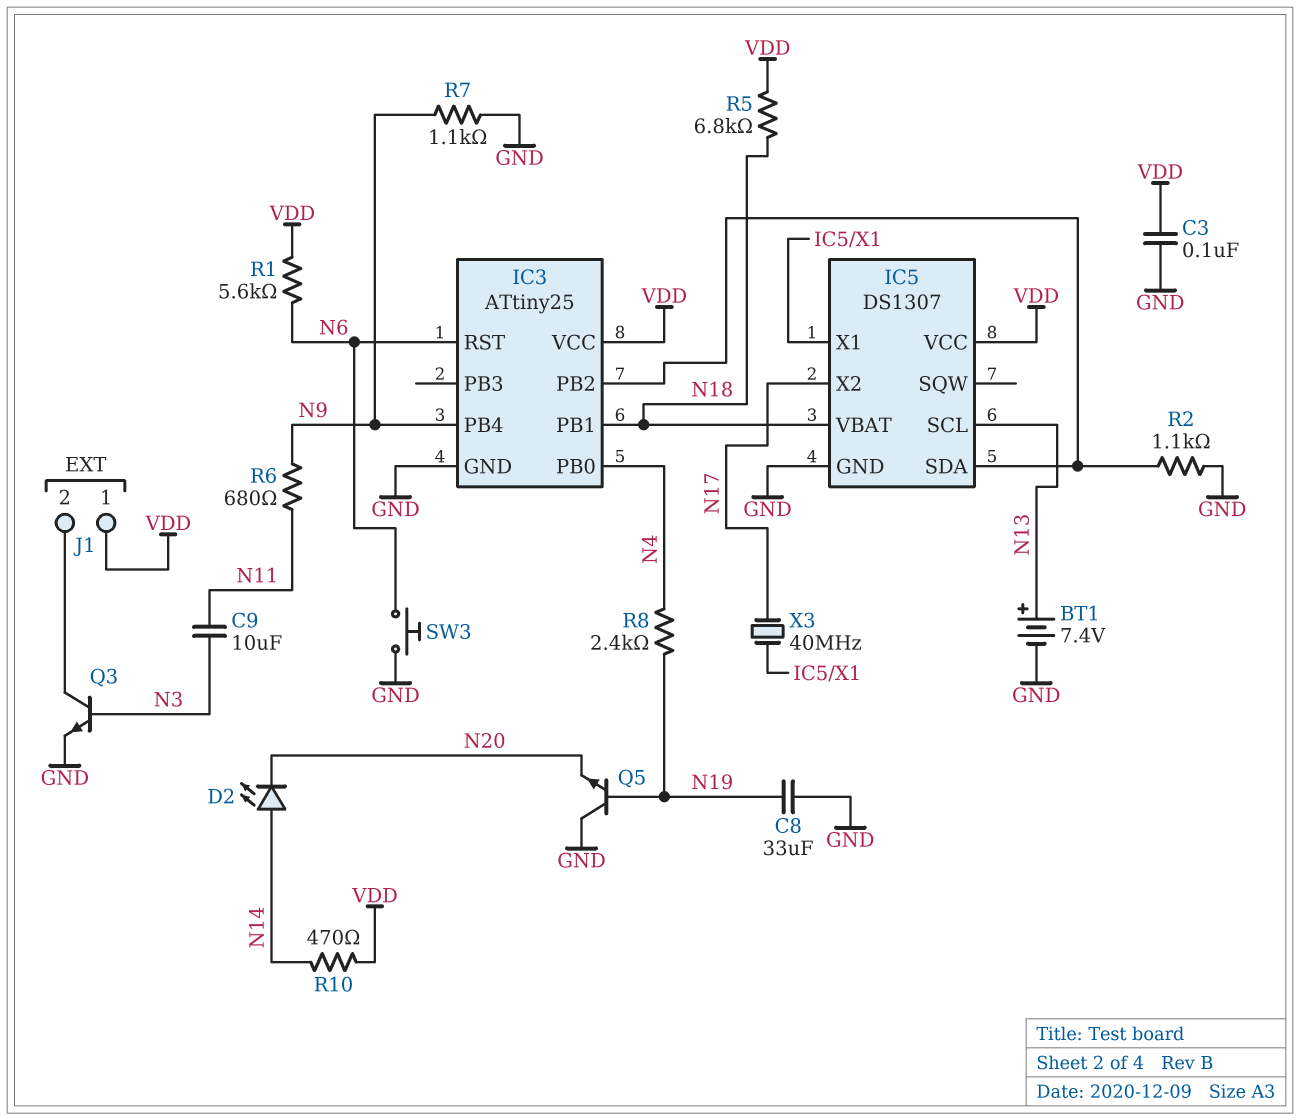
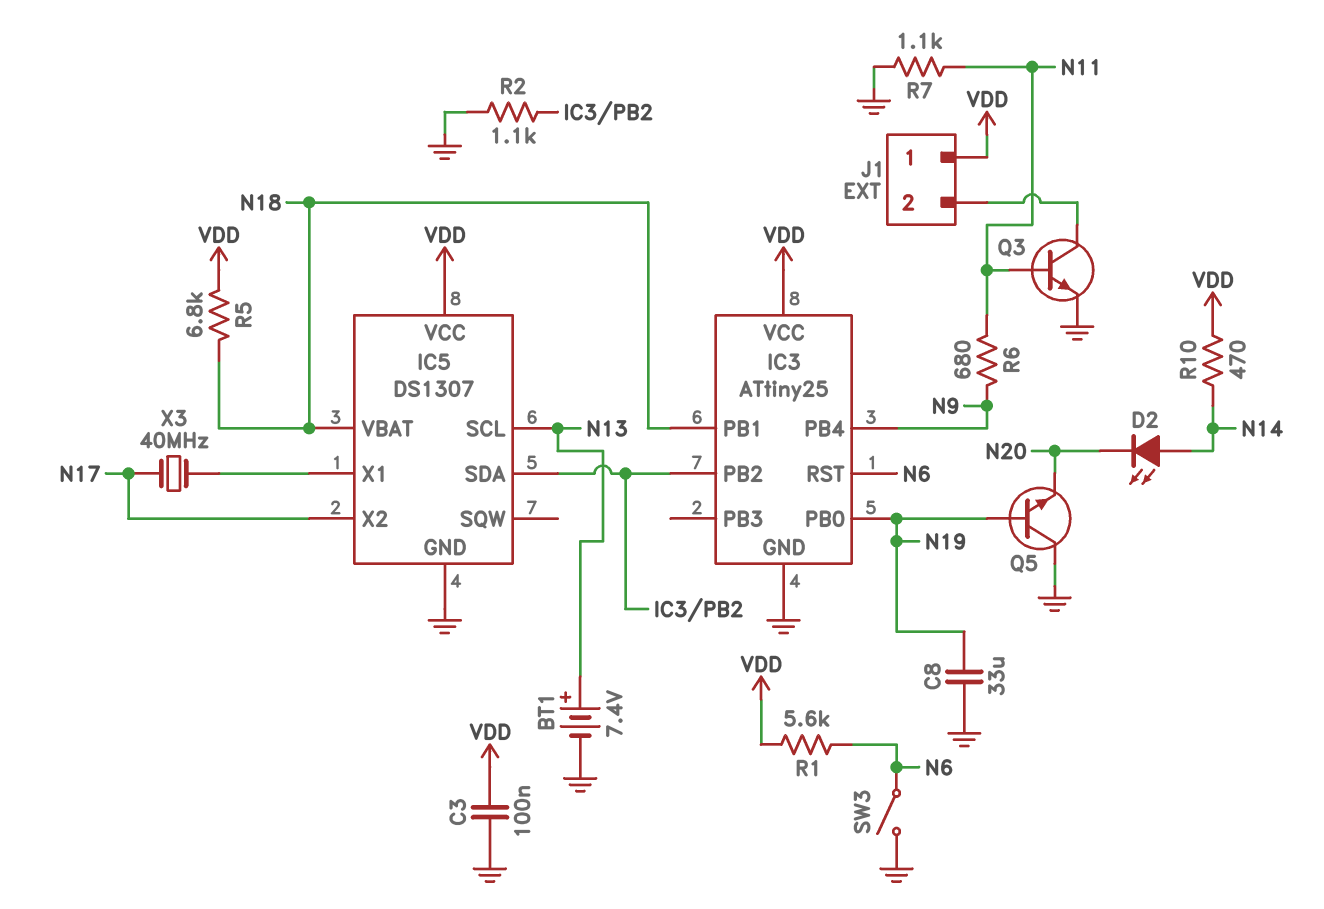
C9: 10uF (N3, N11) -> none
IC3 pin PB0: N4 -> N19
Q3: NPN (B N3, C J1/2, E GND) -> NPN (B N11, C J1/2, E GND)
R7: 1.1k (GND, N9) -> 1.1k (GND, N11)
R8: 2.4k (N4, N19) -> none
SW3: button (GND, N6) -> switch (GND, N6)

